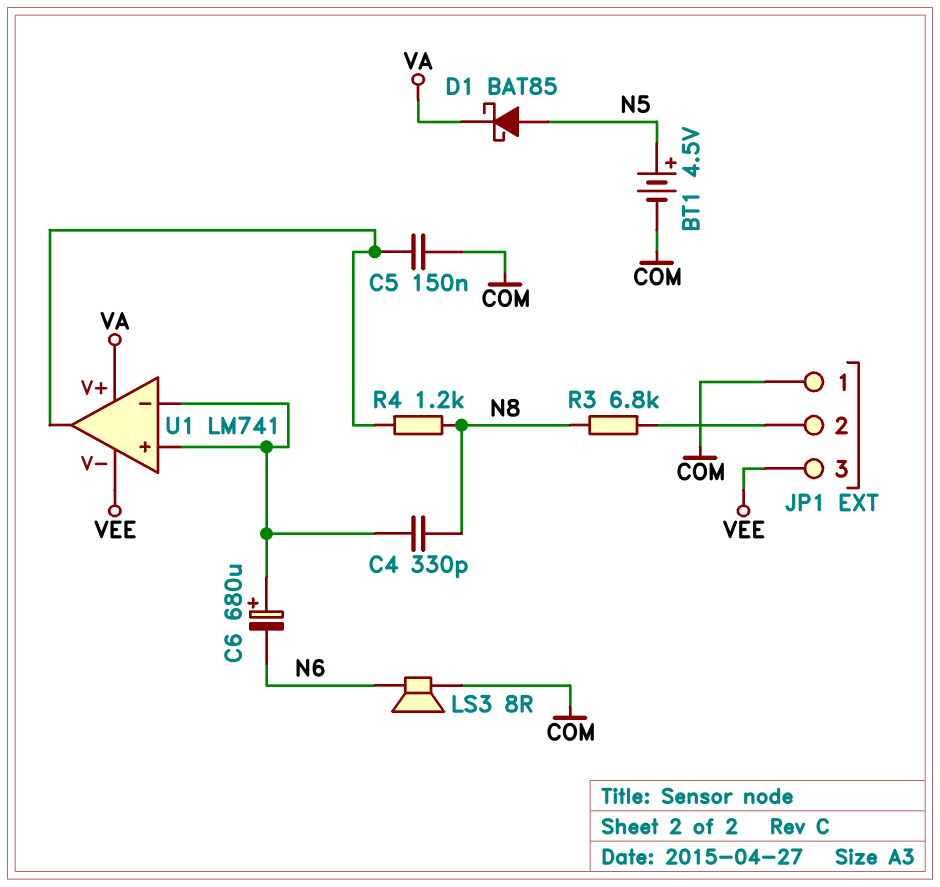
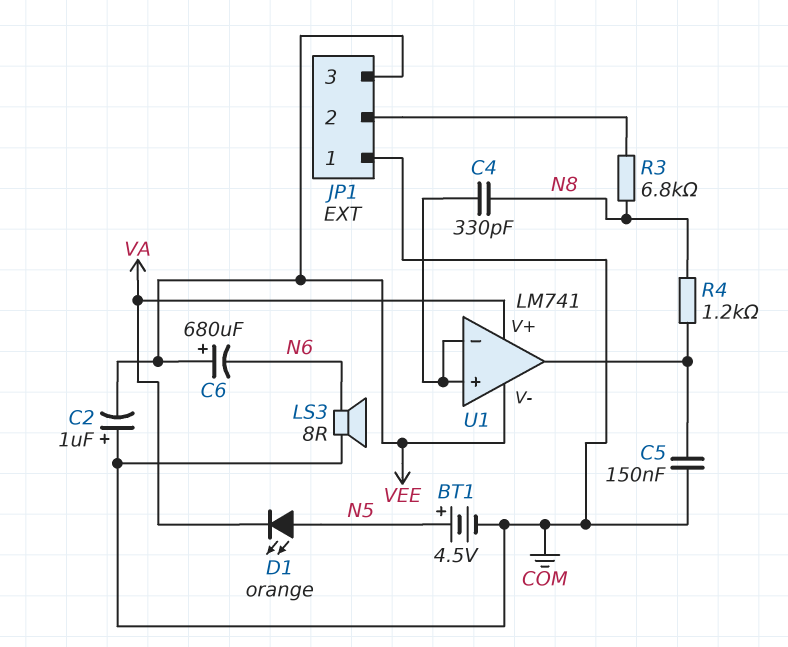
C2: none -> 1uF (plus COM, minus VEE)
C6: 680uF (plus U1/in+, minus N6) -> 680uF (plus VEE, minus N6)
D1: schottky BAT85 (A N5, K VA) -> LED orange (A N5, K VA)

